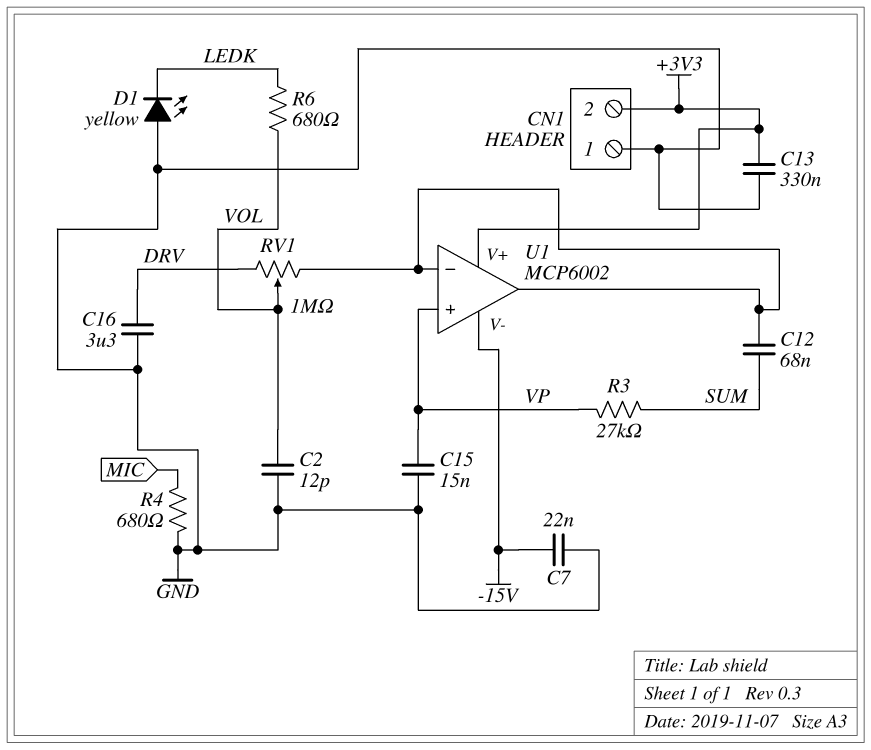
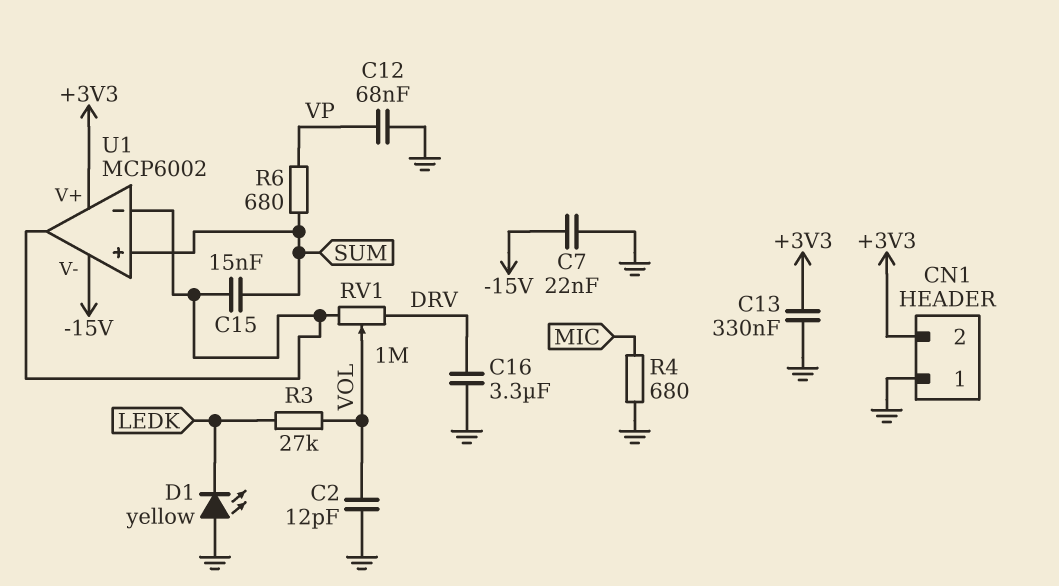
C12: 68nF (SUM, U1/in-) -> 68nF (GND, VP)
C15: 15nF (GND, VP) -> 15nF (SUM, U1/in-)
R3: 27k (SUM, VP) -> 27k (LEDK, VOL)
R6: 680 (LEDK, VOL) -> 680 (SUM, VP)
U1 pin in+: VP -> SUM

